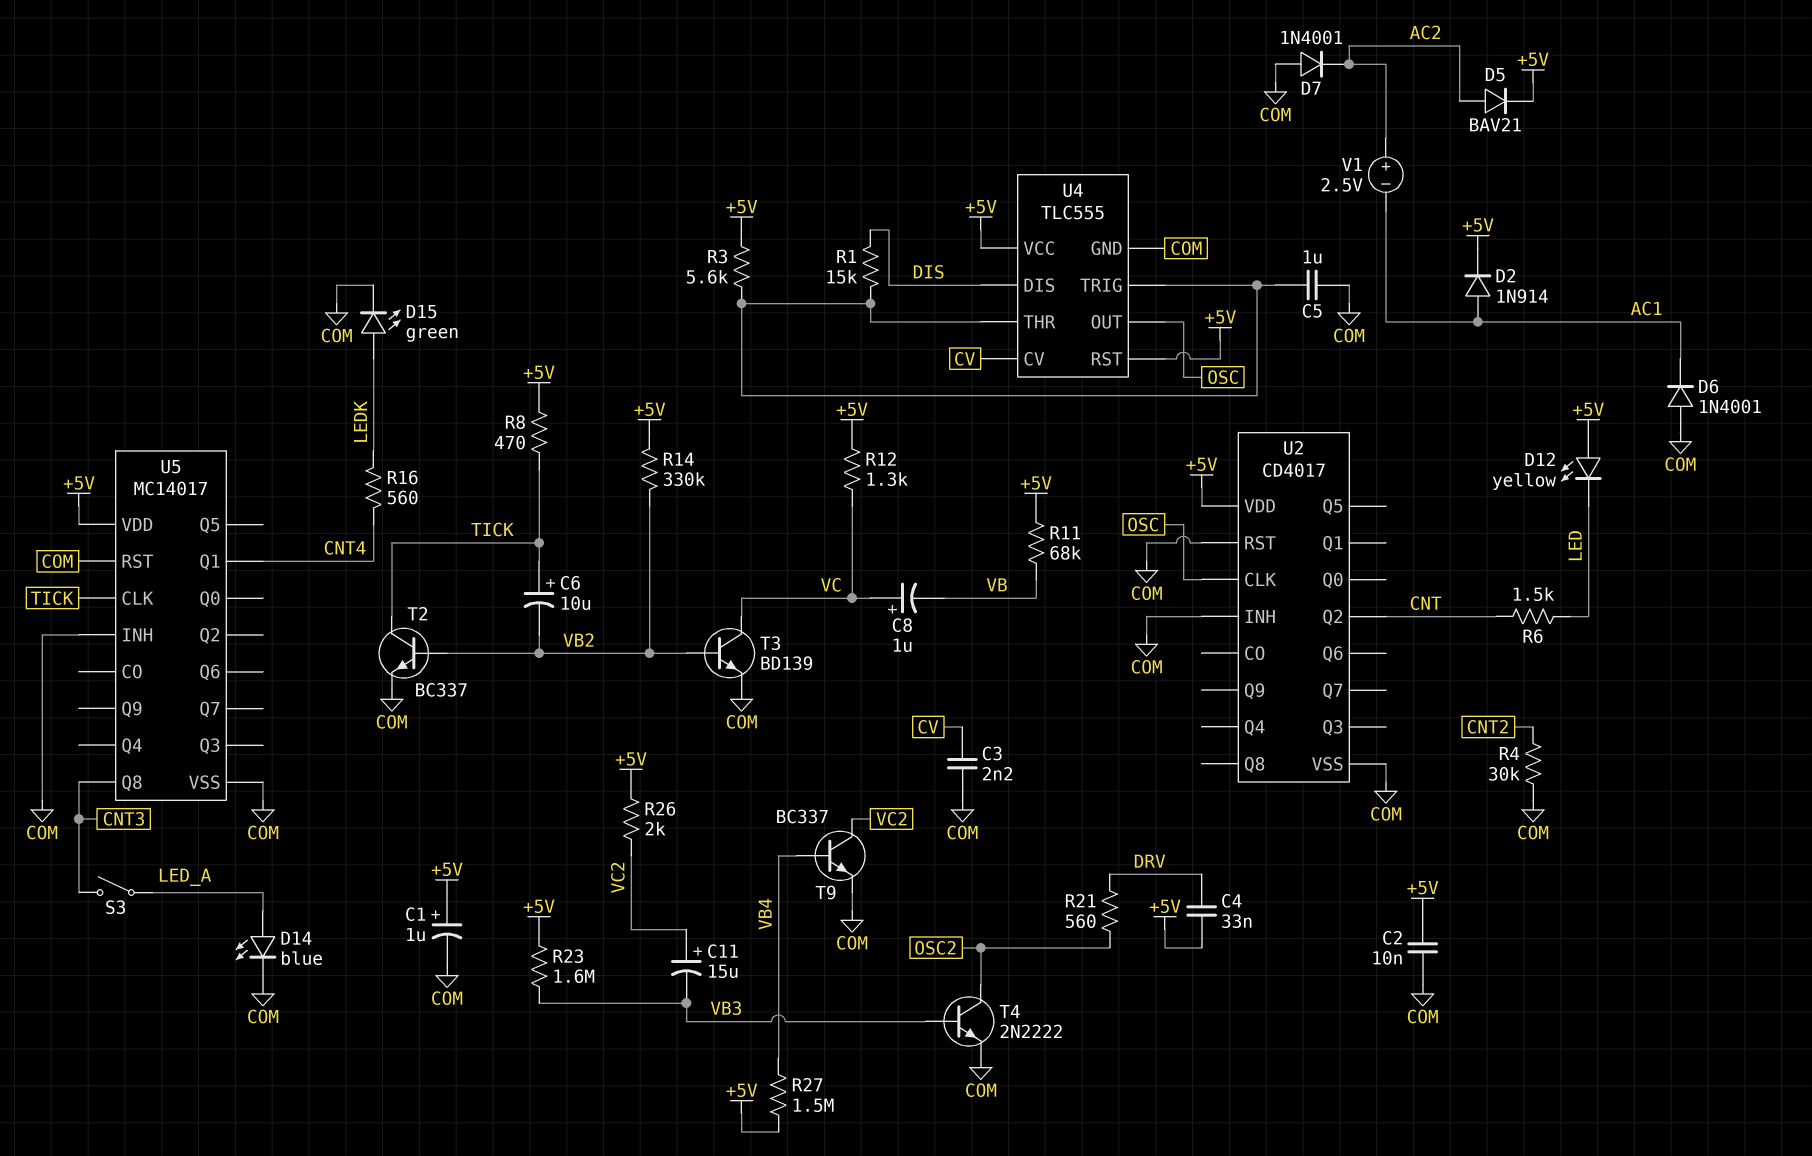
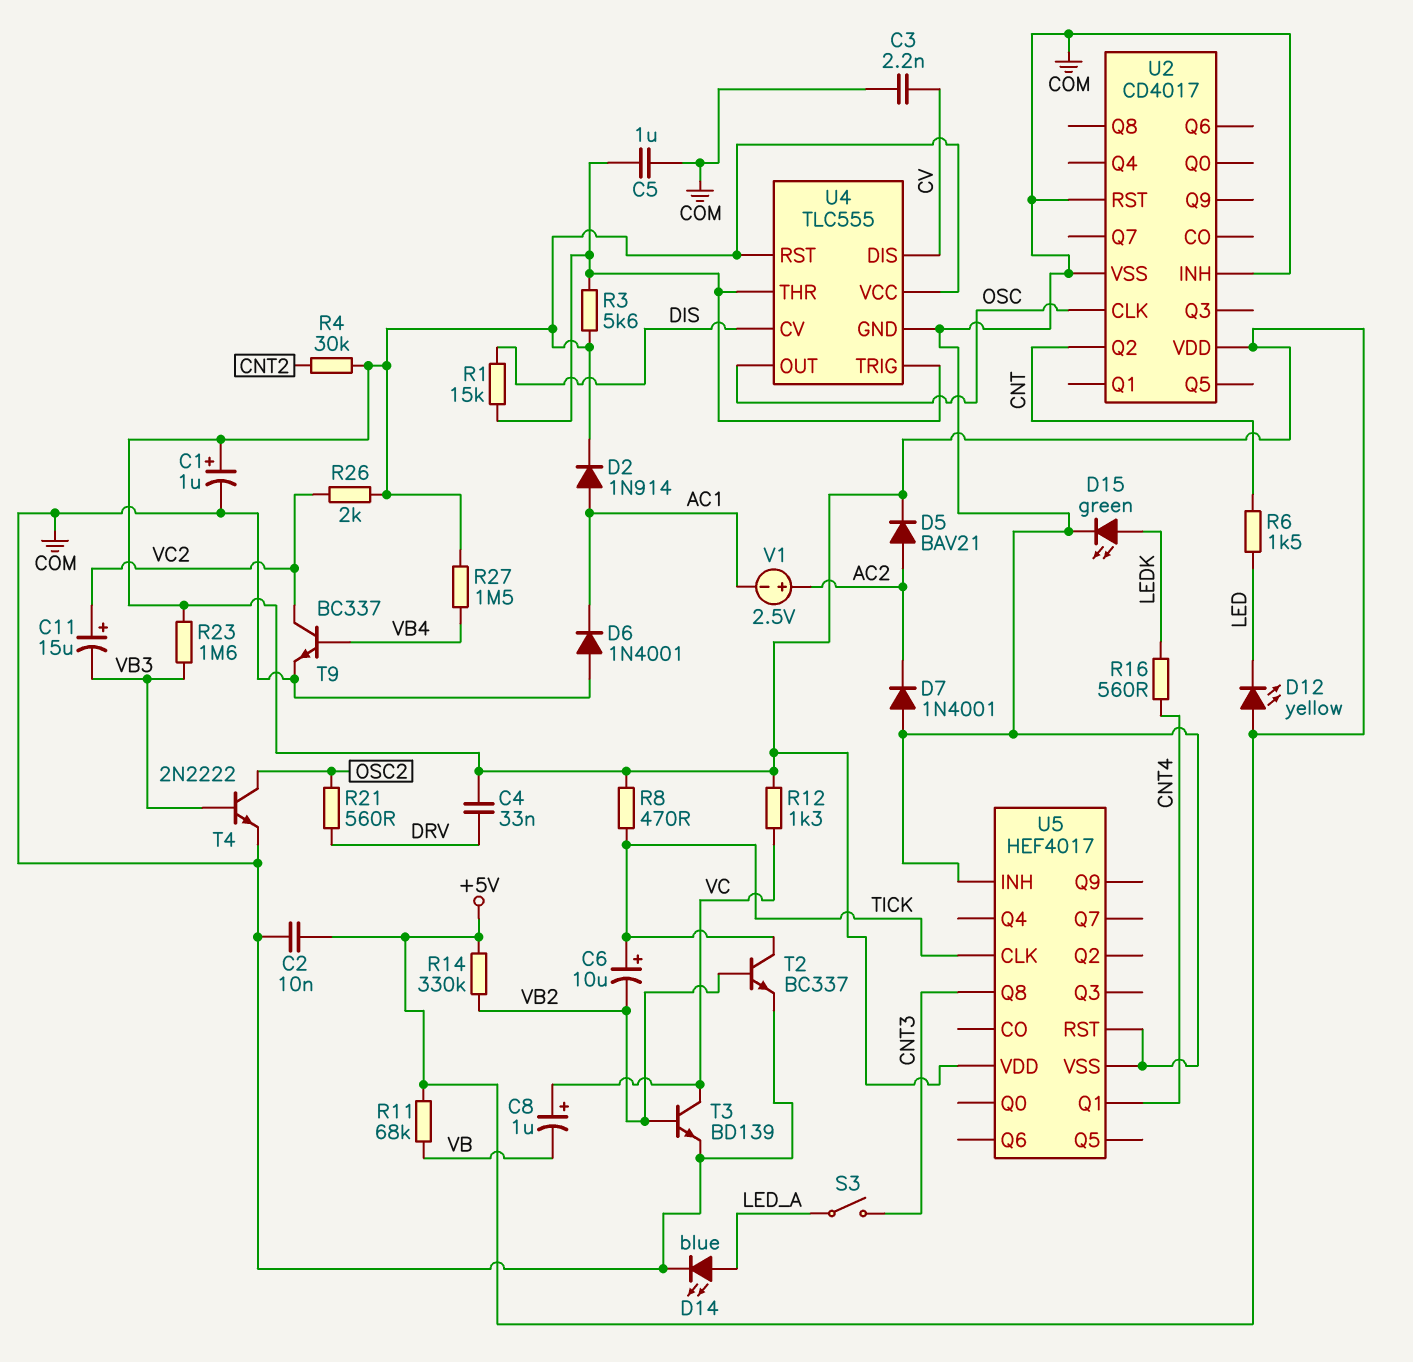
R4: 30k (CNT2, COM) -> 30k (+5V, CNT2)
U4 pin CV: CV -> DIS
U4 pin DIS: DIS -> CV
U5: MC14017 -> HEF4017

